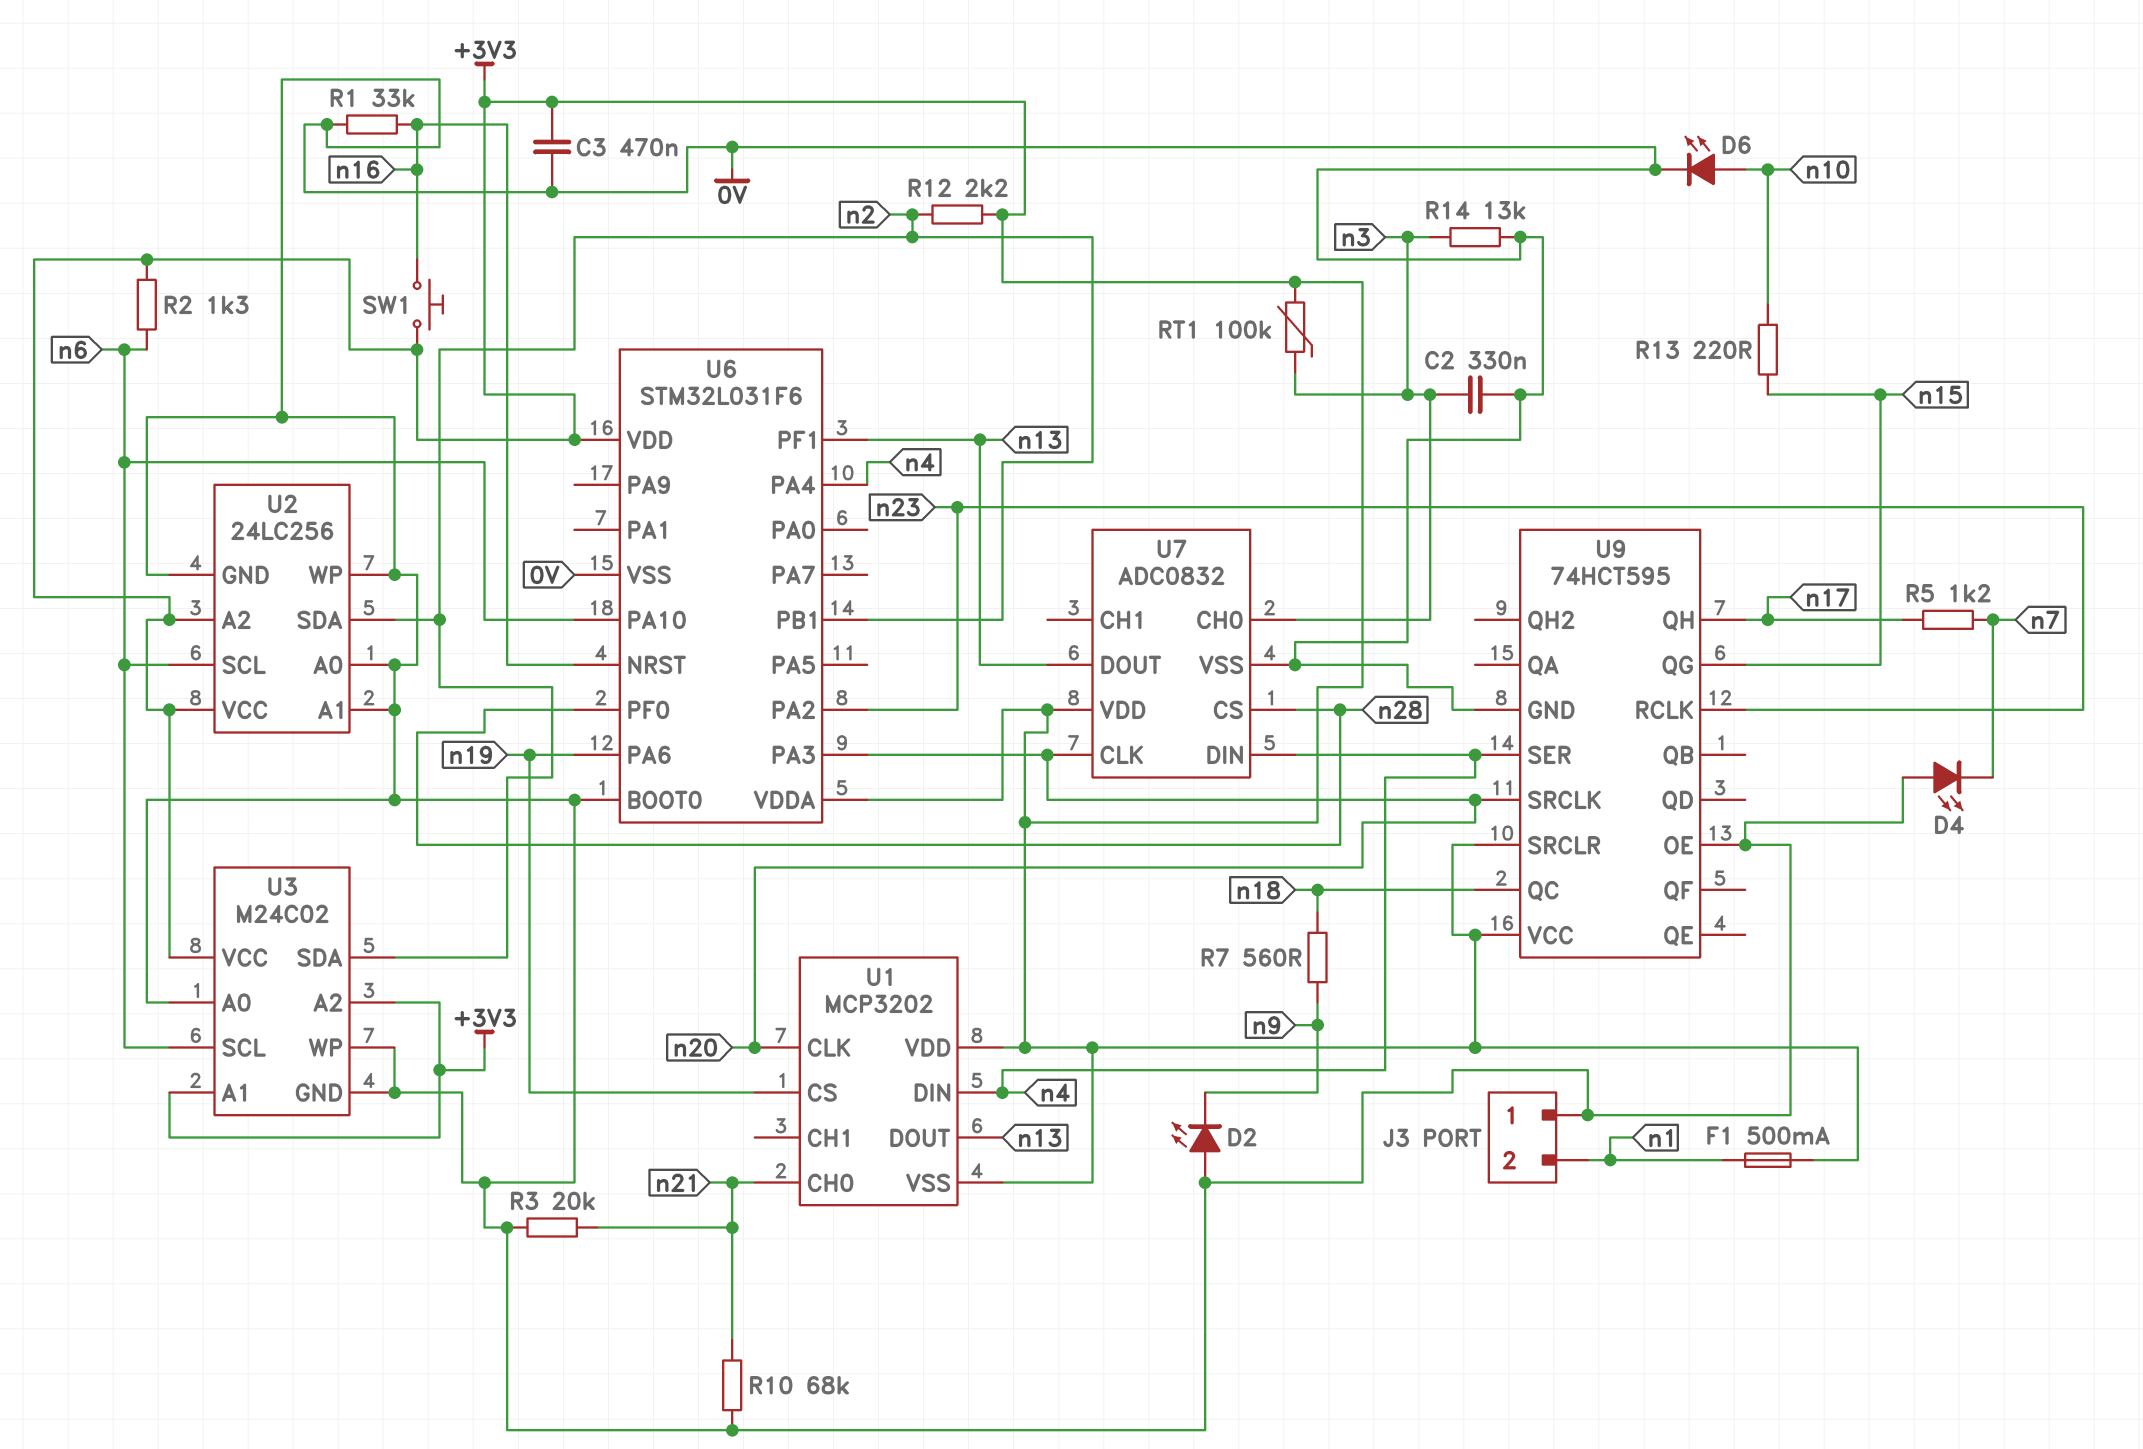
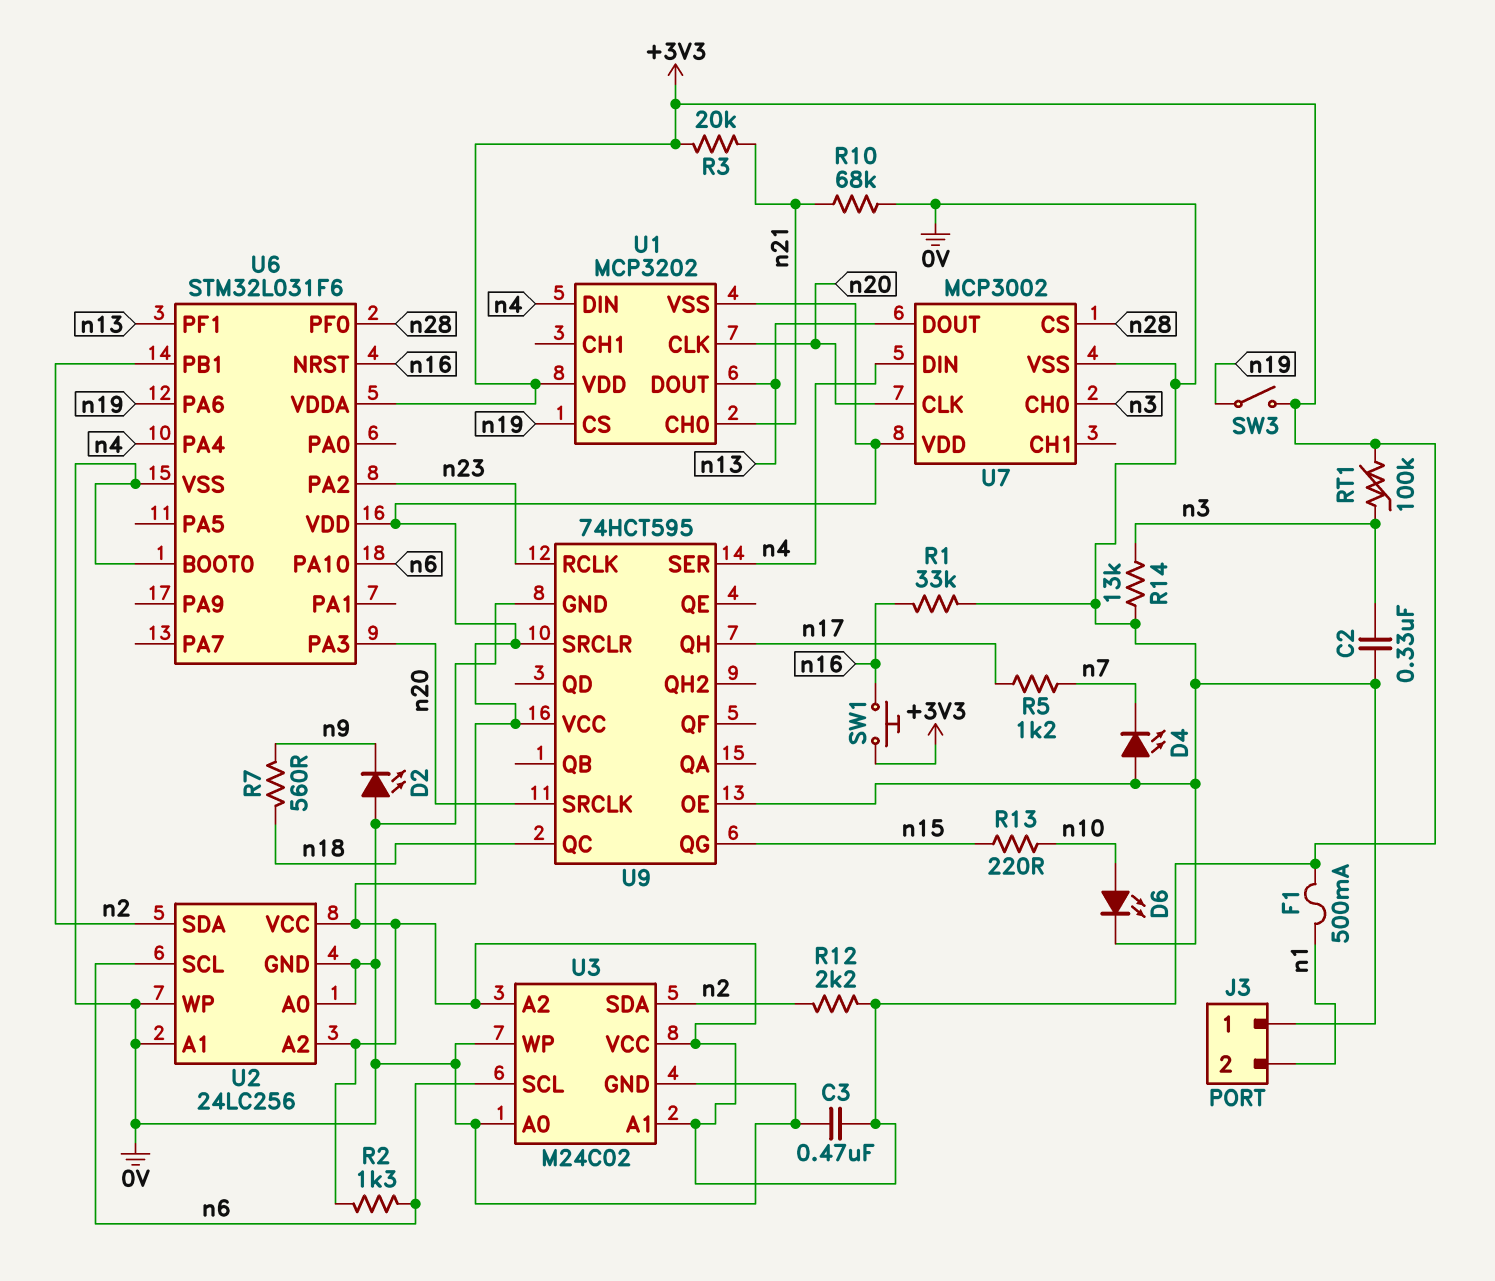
R3: 20k (0V, n21) -> 20k (+3V3, n21)
SW3: none -> switch (+3V3, n19)
U7: ADC0832 -> MCP3002

